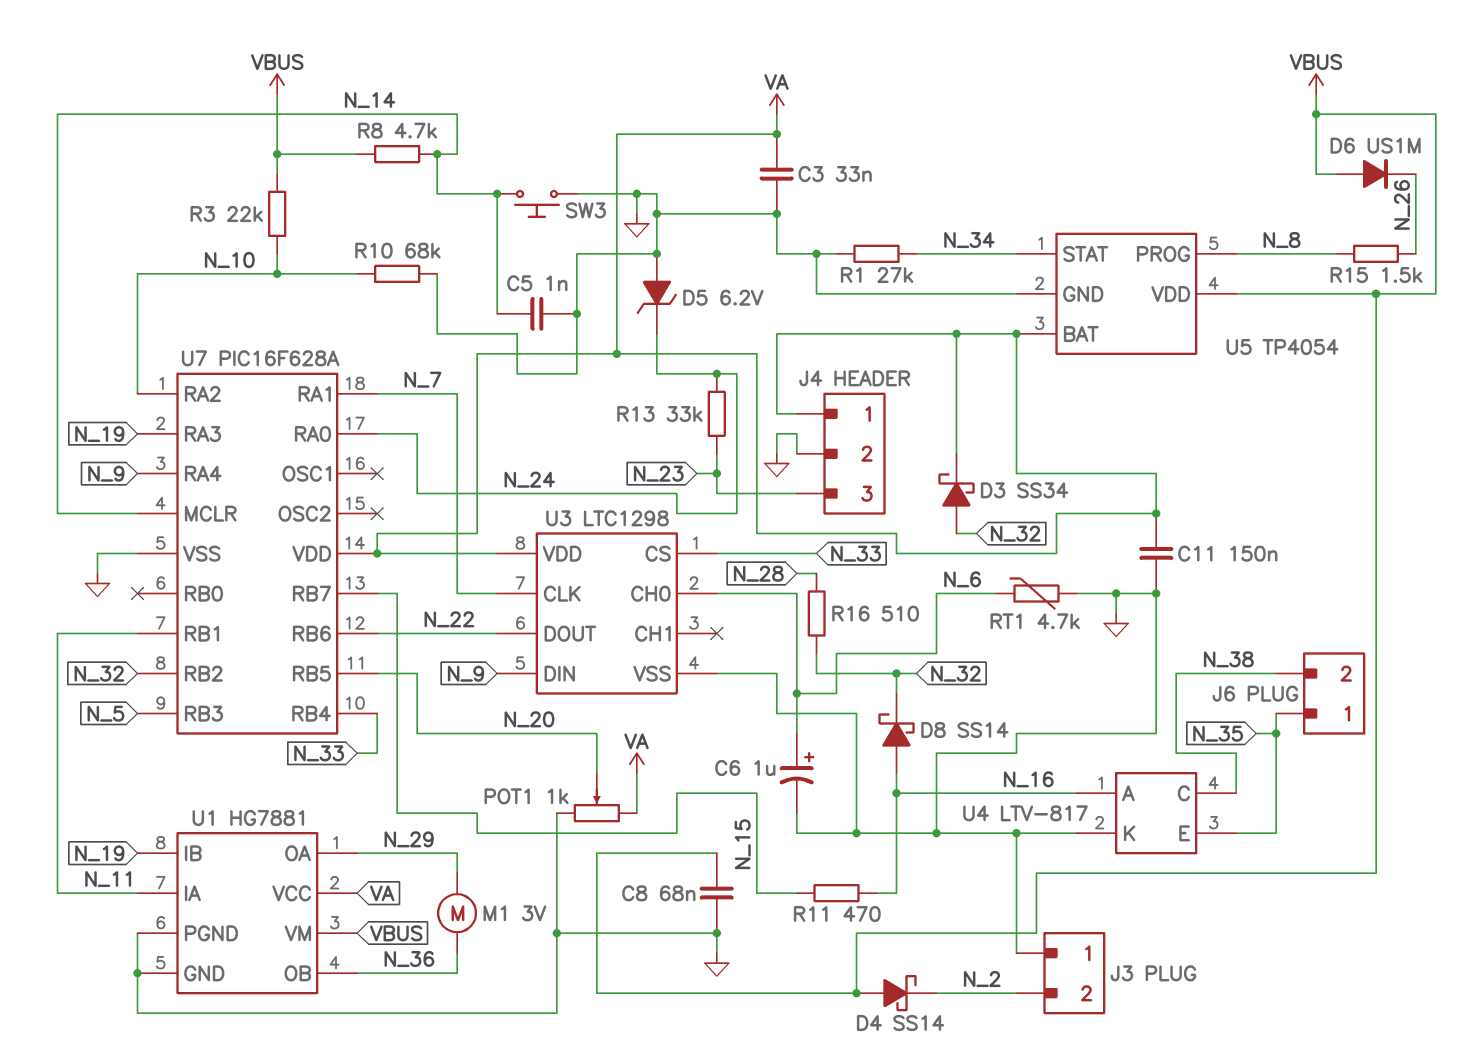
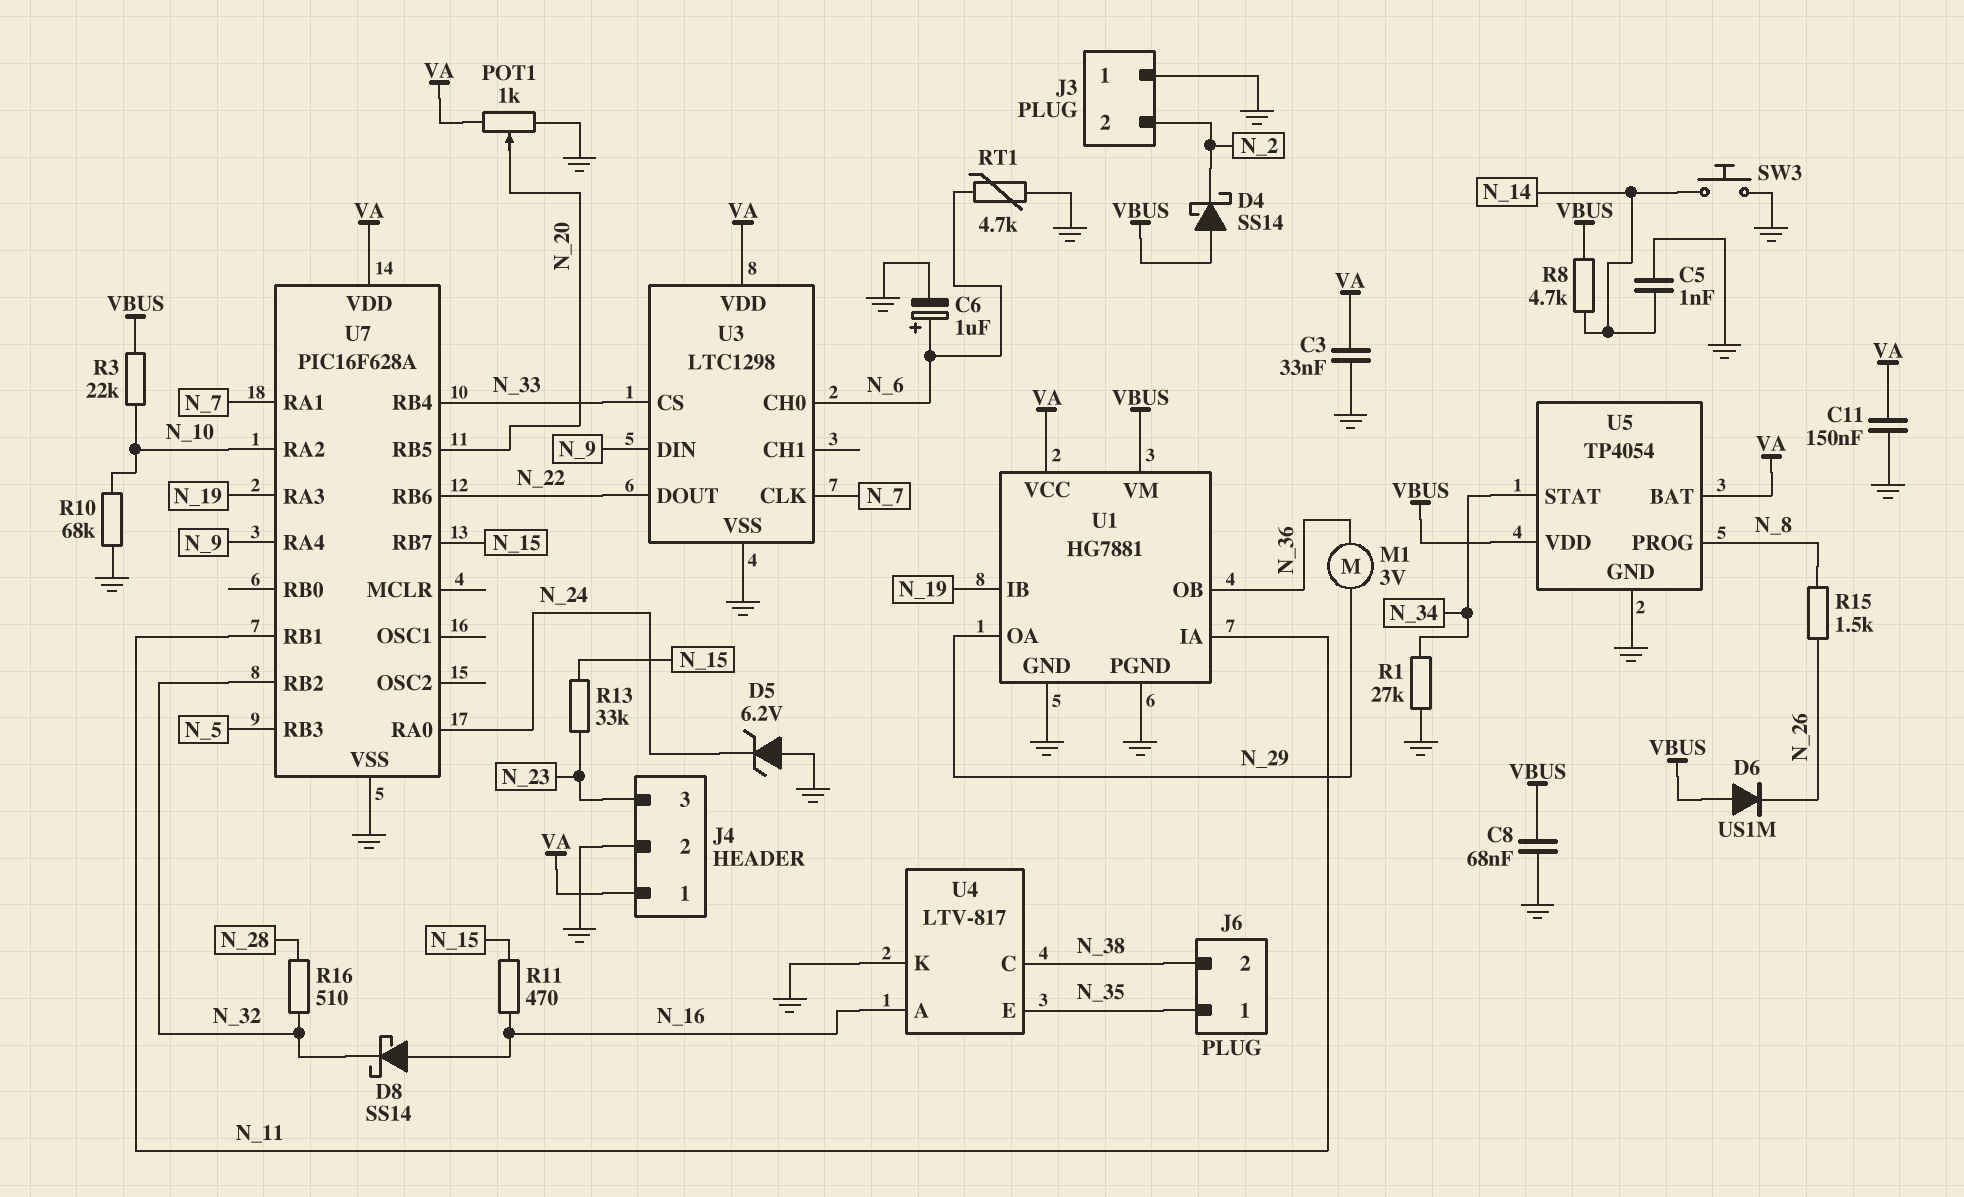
D3: schottky SS34 (A N_32, K VA) -> none
R13: 33k (N_23, N_24) -> 33k (N_15, N_23)
U7 pin MCLR: N_14 -> none

